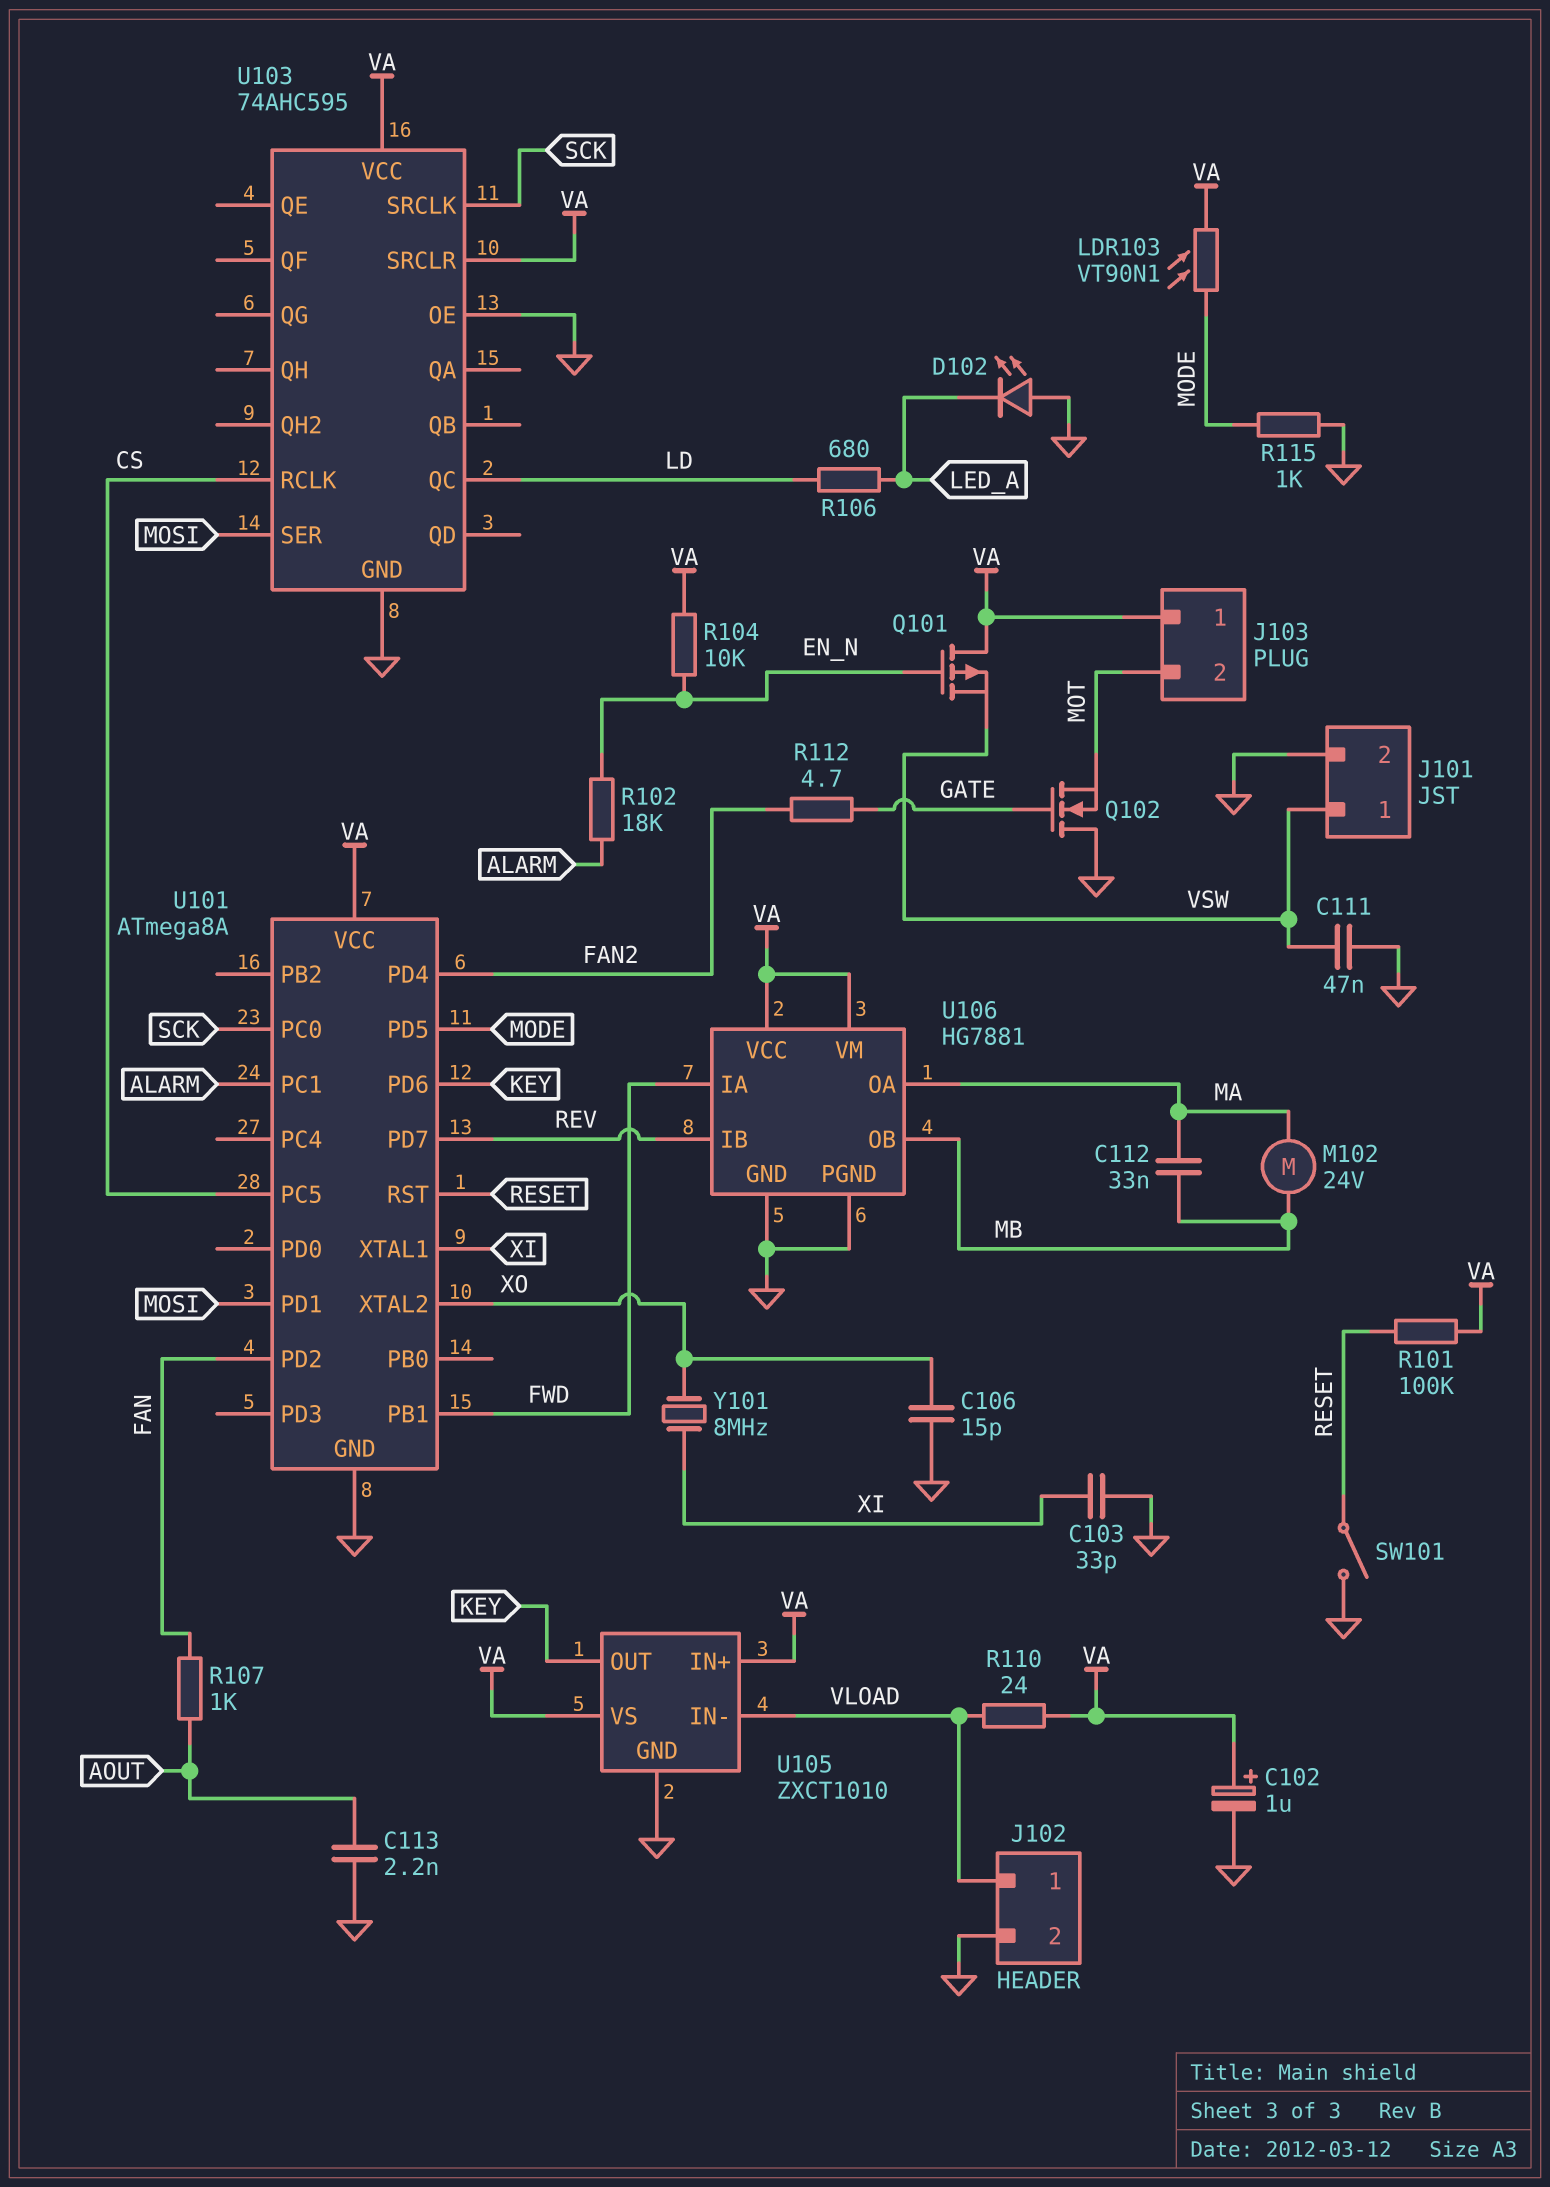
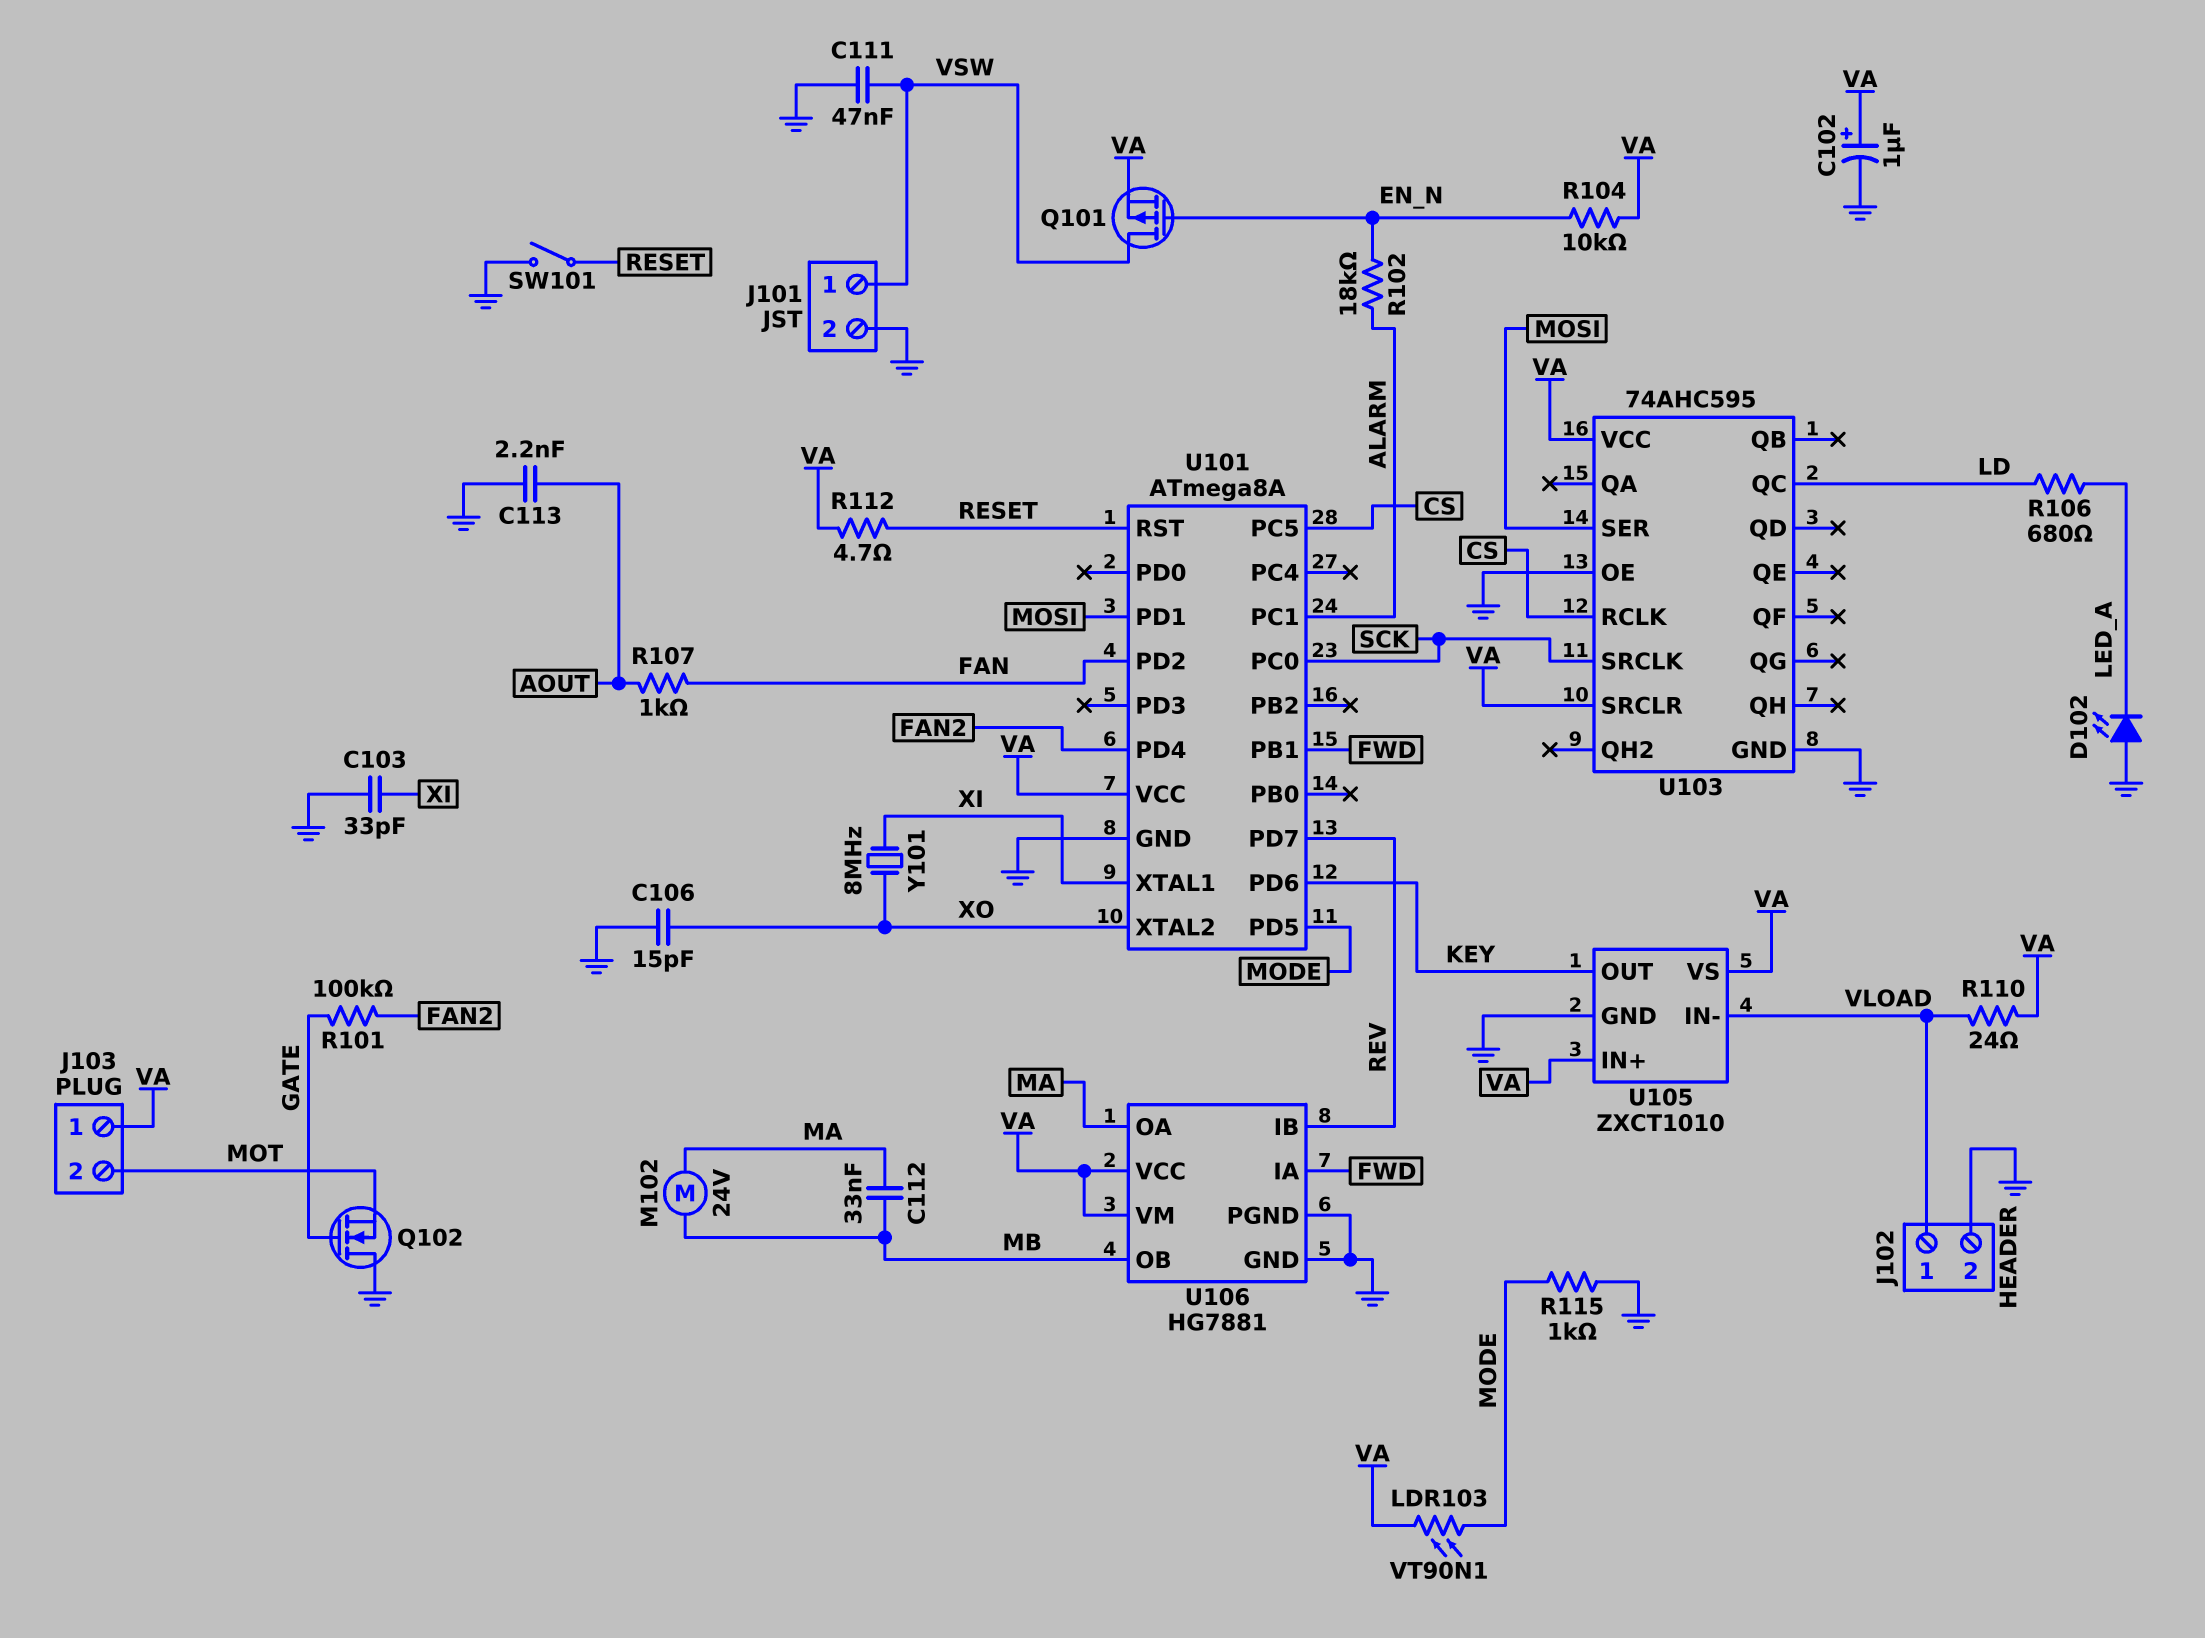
Q101: PMOS (G EN_N, D VA, S VSW) -> PMOS (G EN_N, D VSW, S VA)
R101: 100k (RESET, VA) -> 100k (FAN2, GATE)
R112: 4.7 (FAN2, GATE) -> 4.7 (RESET, VA)

